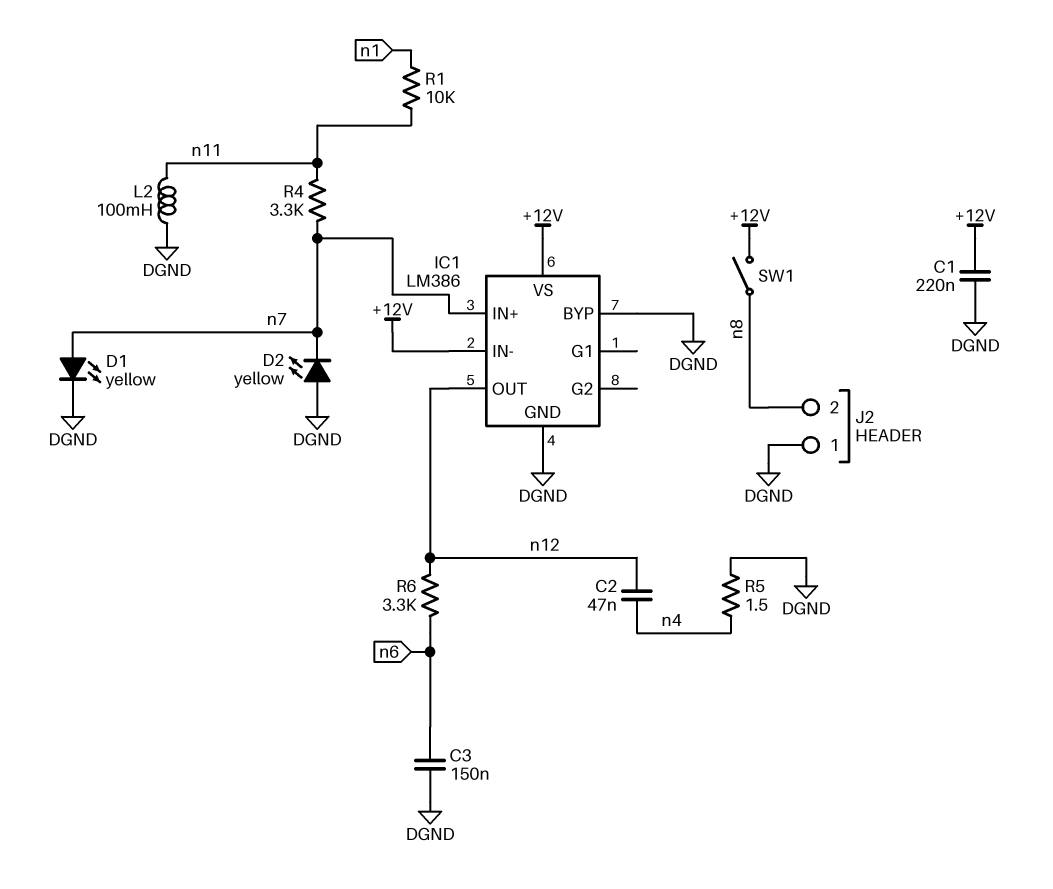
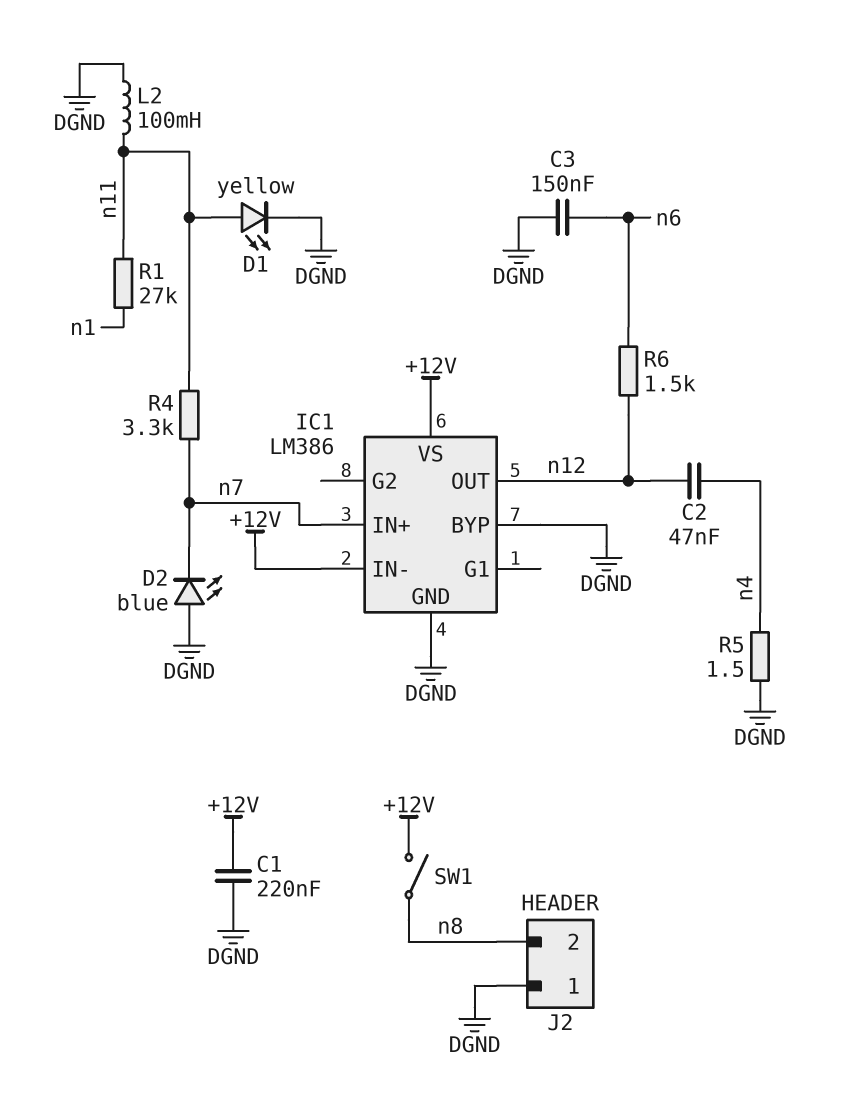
D1: LED yellow (A n7, K DGND) -> LED yellow (A n11, K DGND)
D2: LED yellow (A DGND, K n7) -> LED blue (A DGND, K n7)
R1: 10k (n1, n11) -> 27k (n1, n11)
R6: 3.3k (n6, n12) -> 1.5k (n6, n12)

